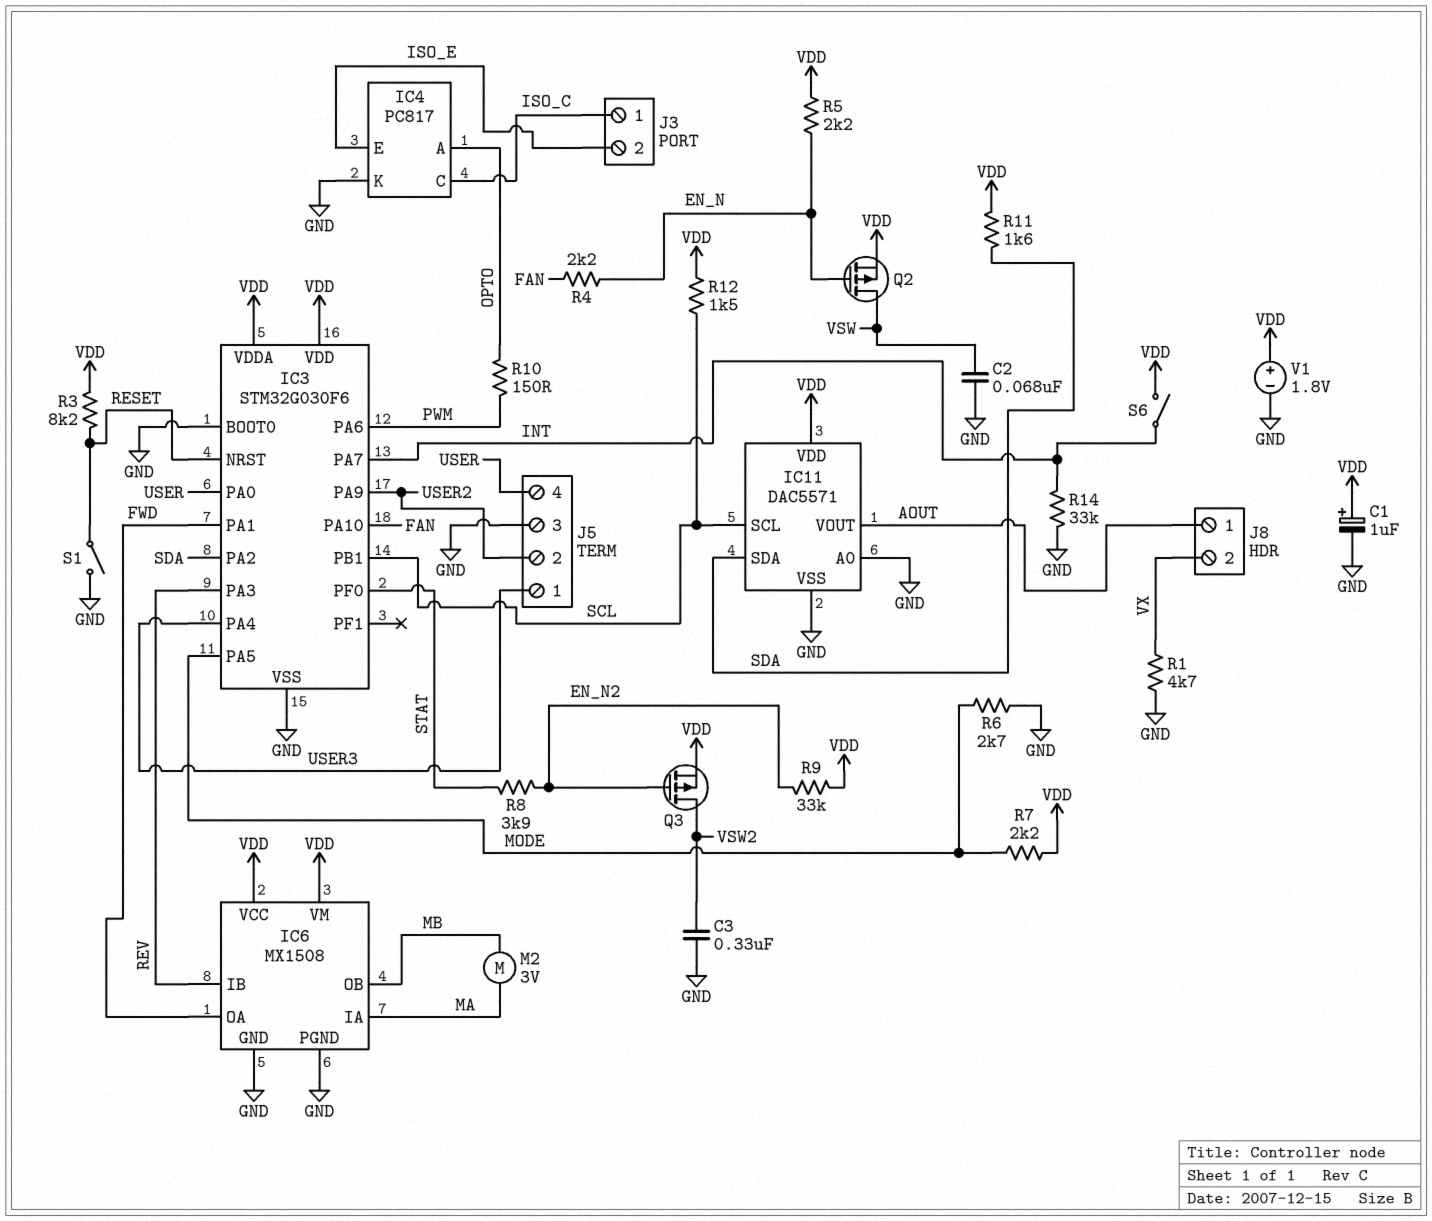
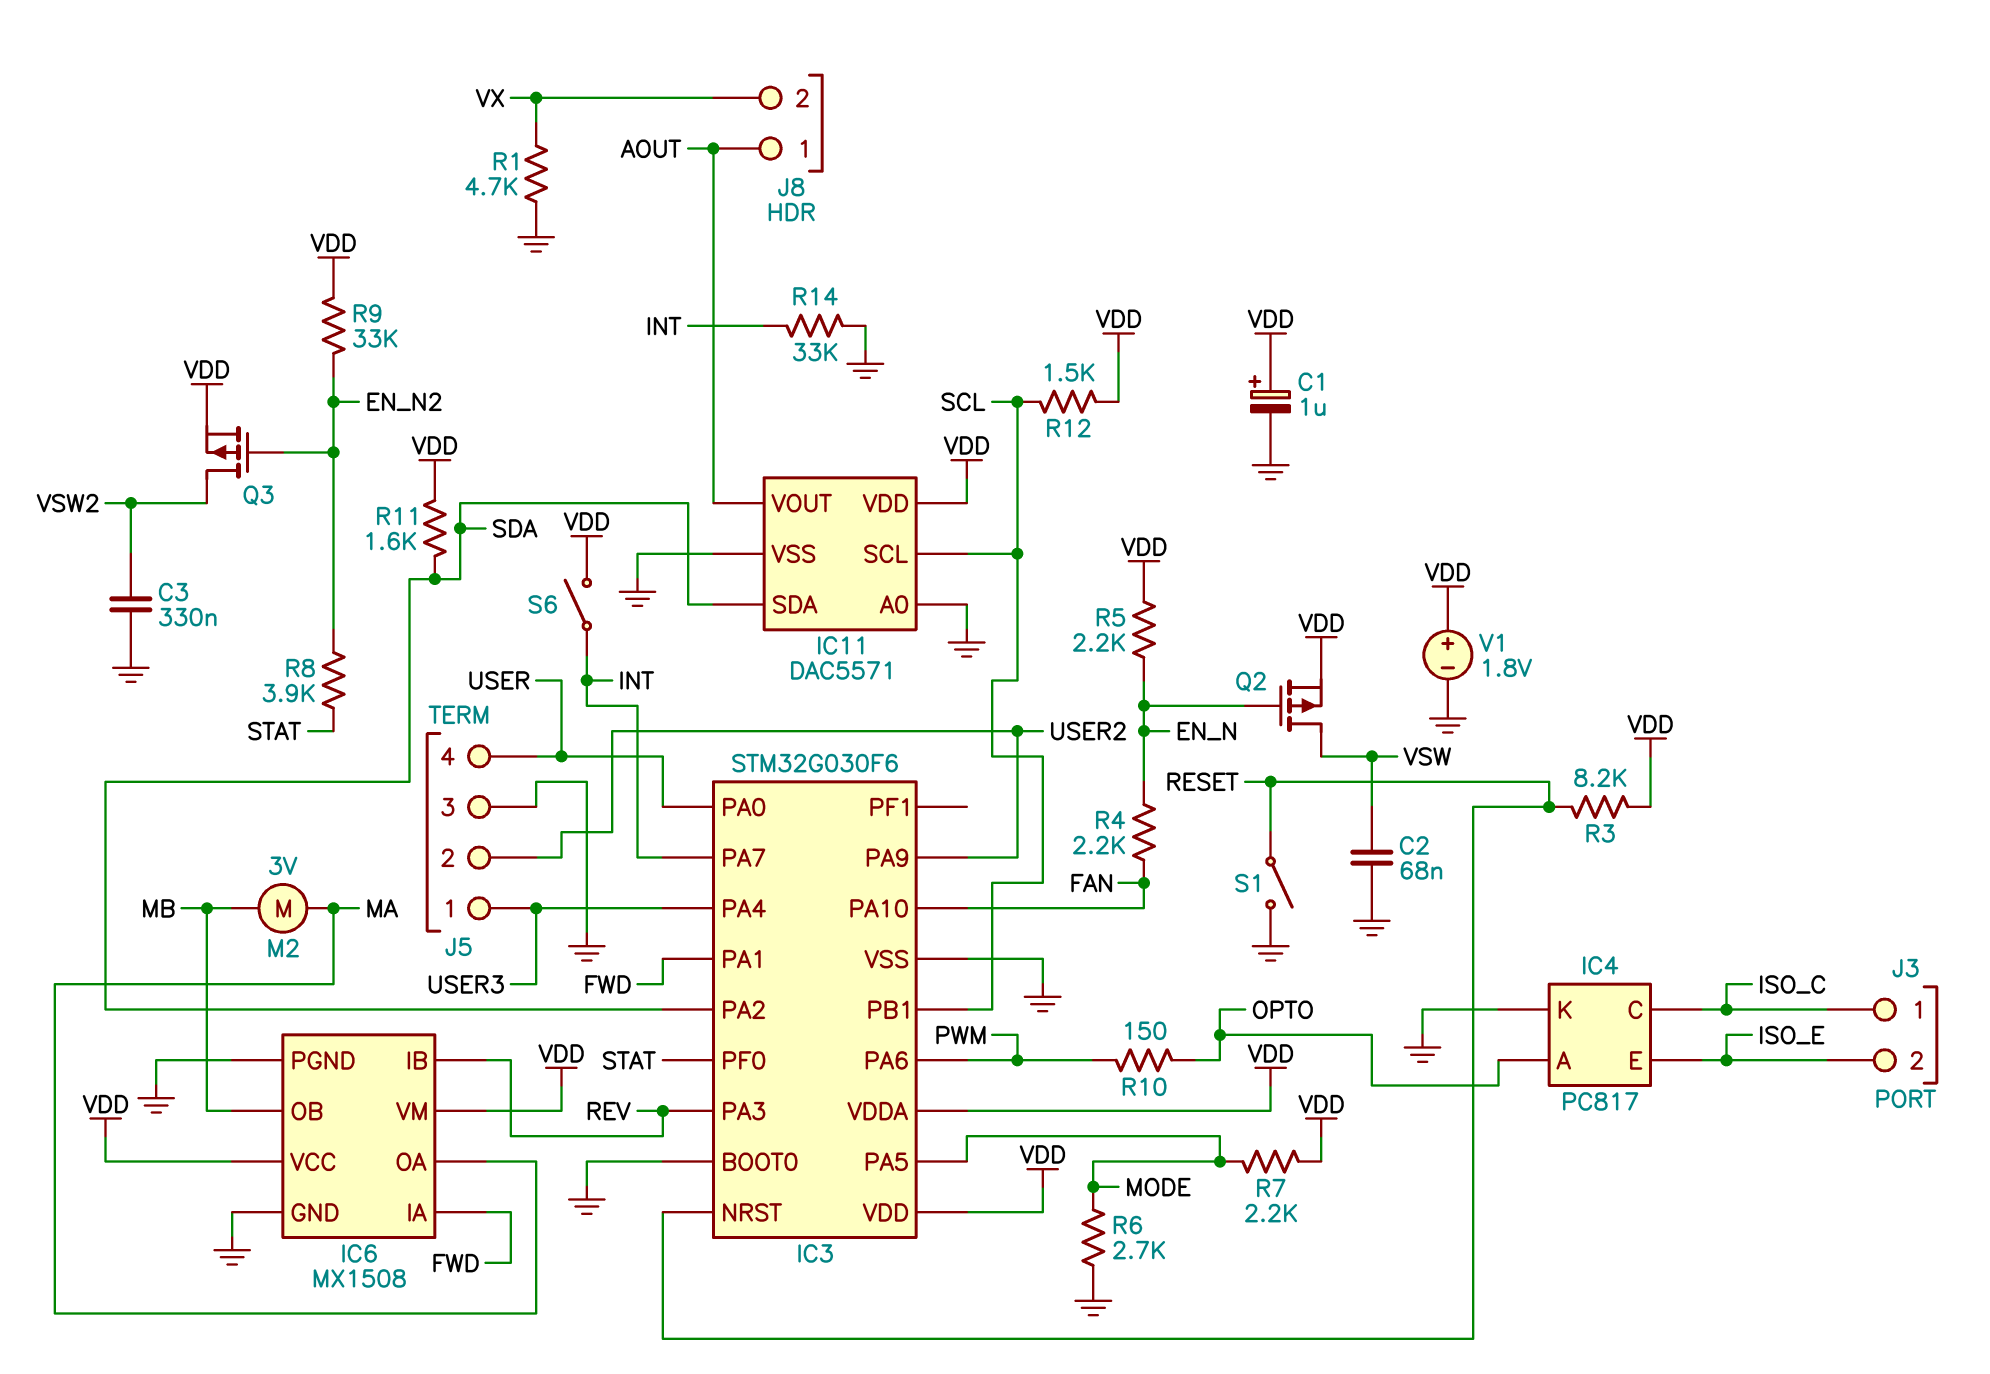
IC6 pin IA: MA -> FWD
IC6 pin OA: FWD -> MA

